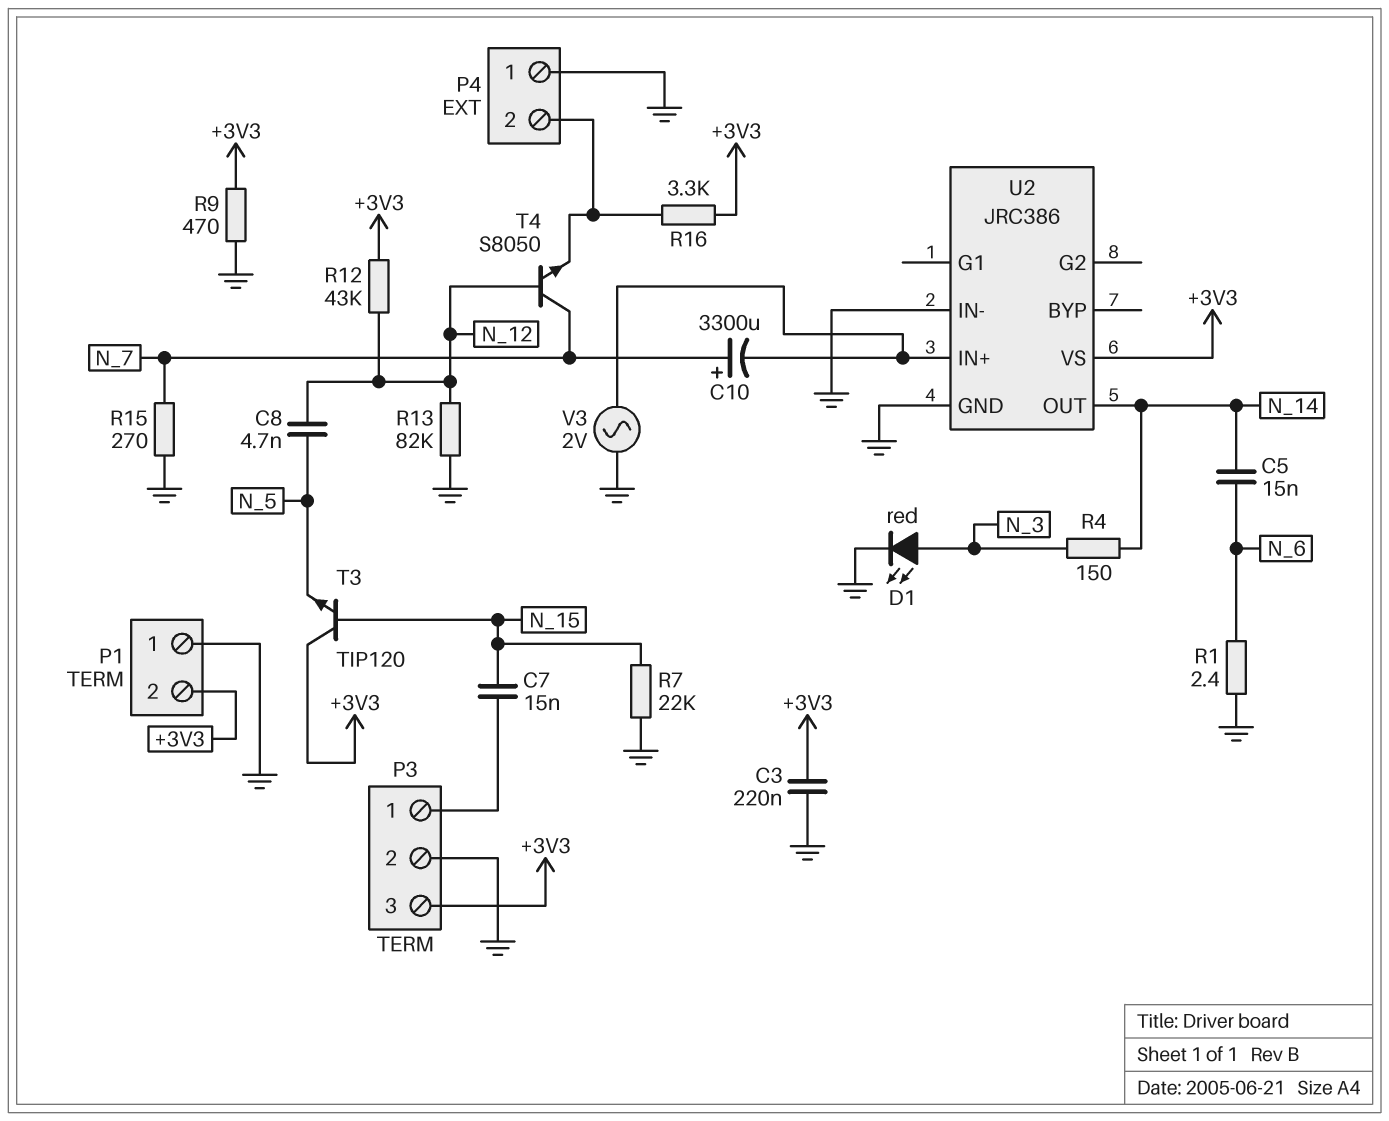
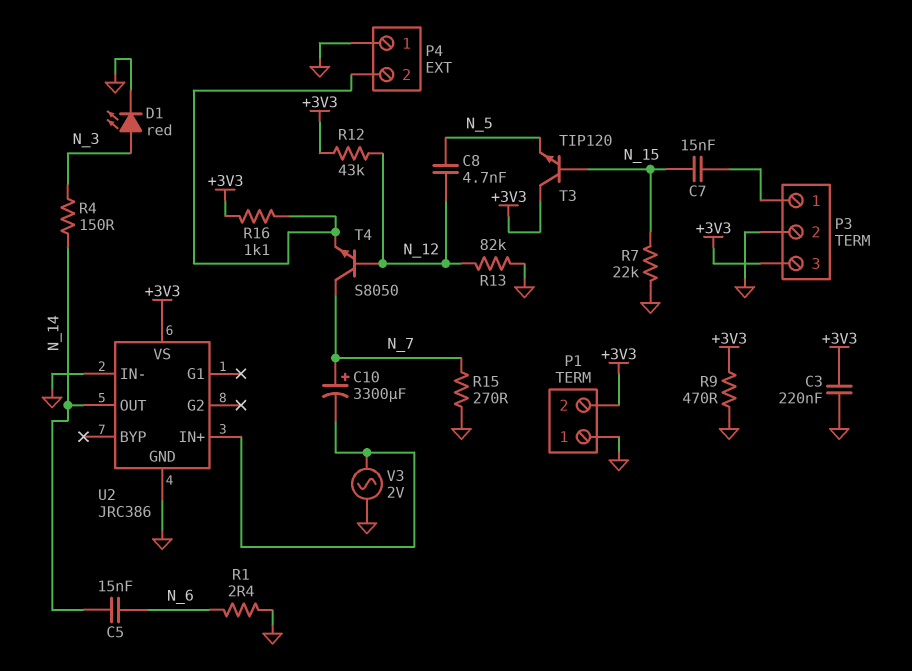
R16: 3.3k (+3V3, P4/2) -> 1.1k (+3V3, P4/2)

